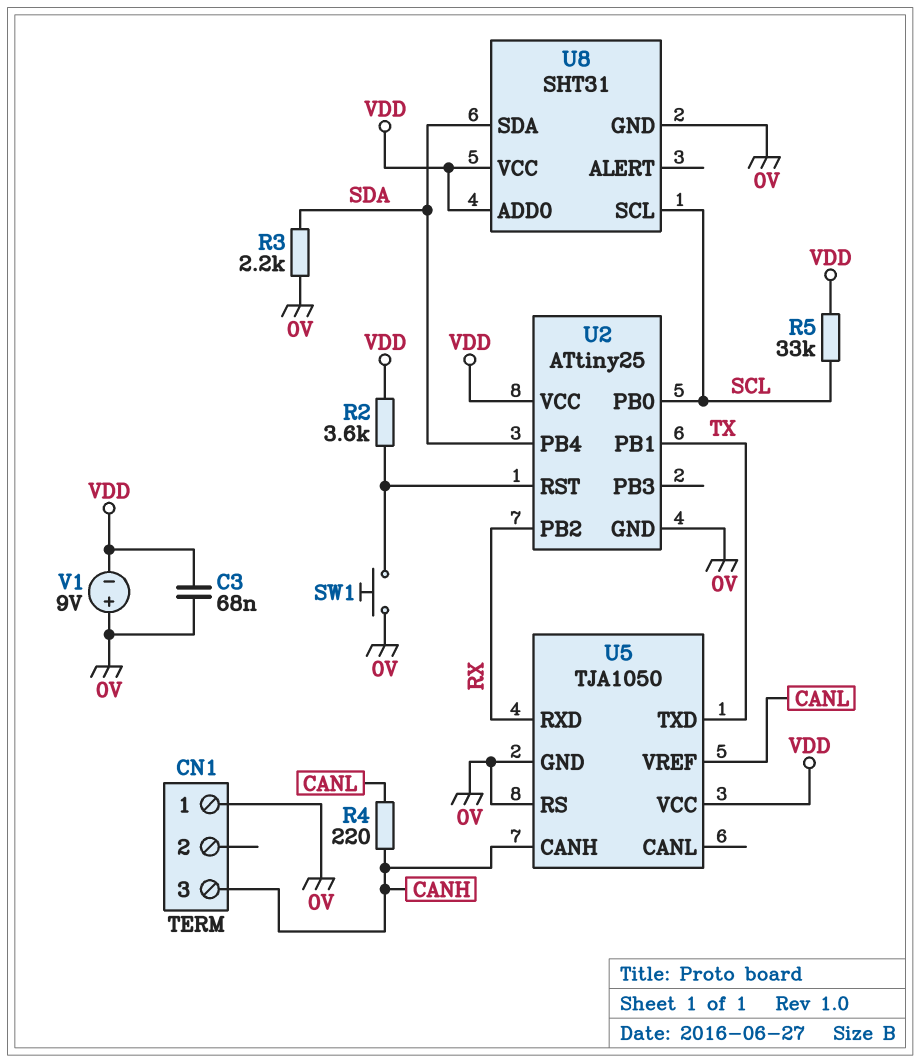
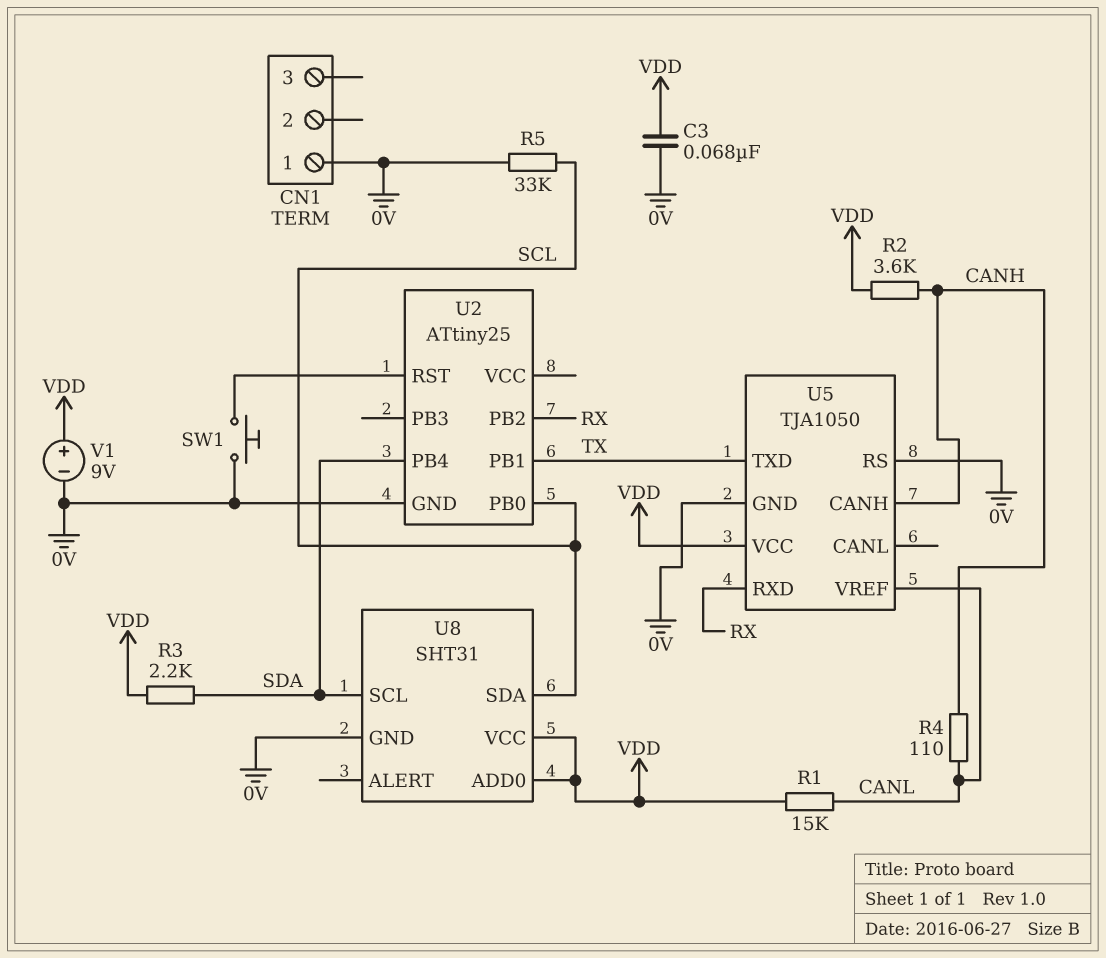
CN1 pin 3: CANH -> none
R1: none -> 15k (CANL, VDD)
R2: 3.6k (U2/RST, VDD) -> 3.6k (CANH, VDD)
R3: 2.2k (0V, SDA) -> 2.2k (SDA, VDD)
R4: 220 (CANH, CANL) -> 110 (CANH, CANL)
R5: 33k (SCL, VDD) -> 33k (0V, SCL)
U2 pin VCC: VDD -> none
U8 pin SCL: SCL -> SDA
U8 pin SDA: SDA -> SCL
V1: 9V (plus 0V, minus VDD) -> 9V (plus VDD, minus 0V)

